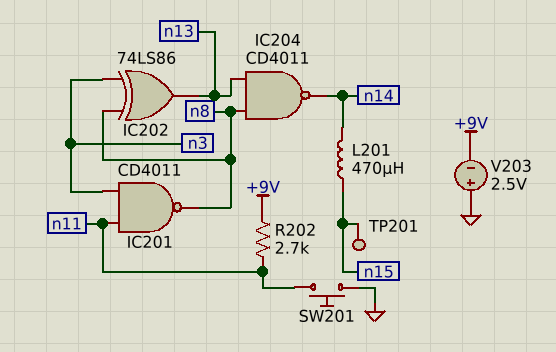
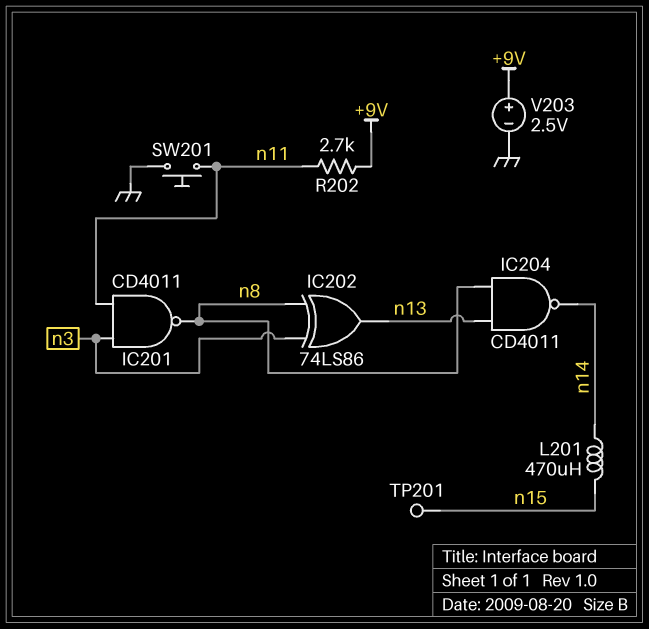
V203: 2.5V (plus GND, minus +9V) -> 2.5V (plus +9V, minus GND)

